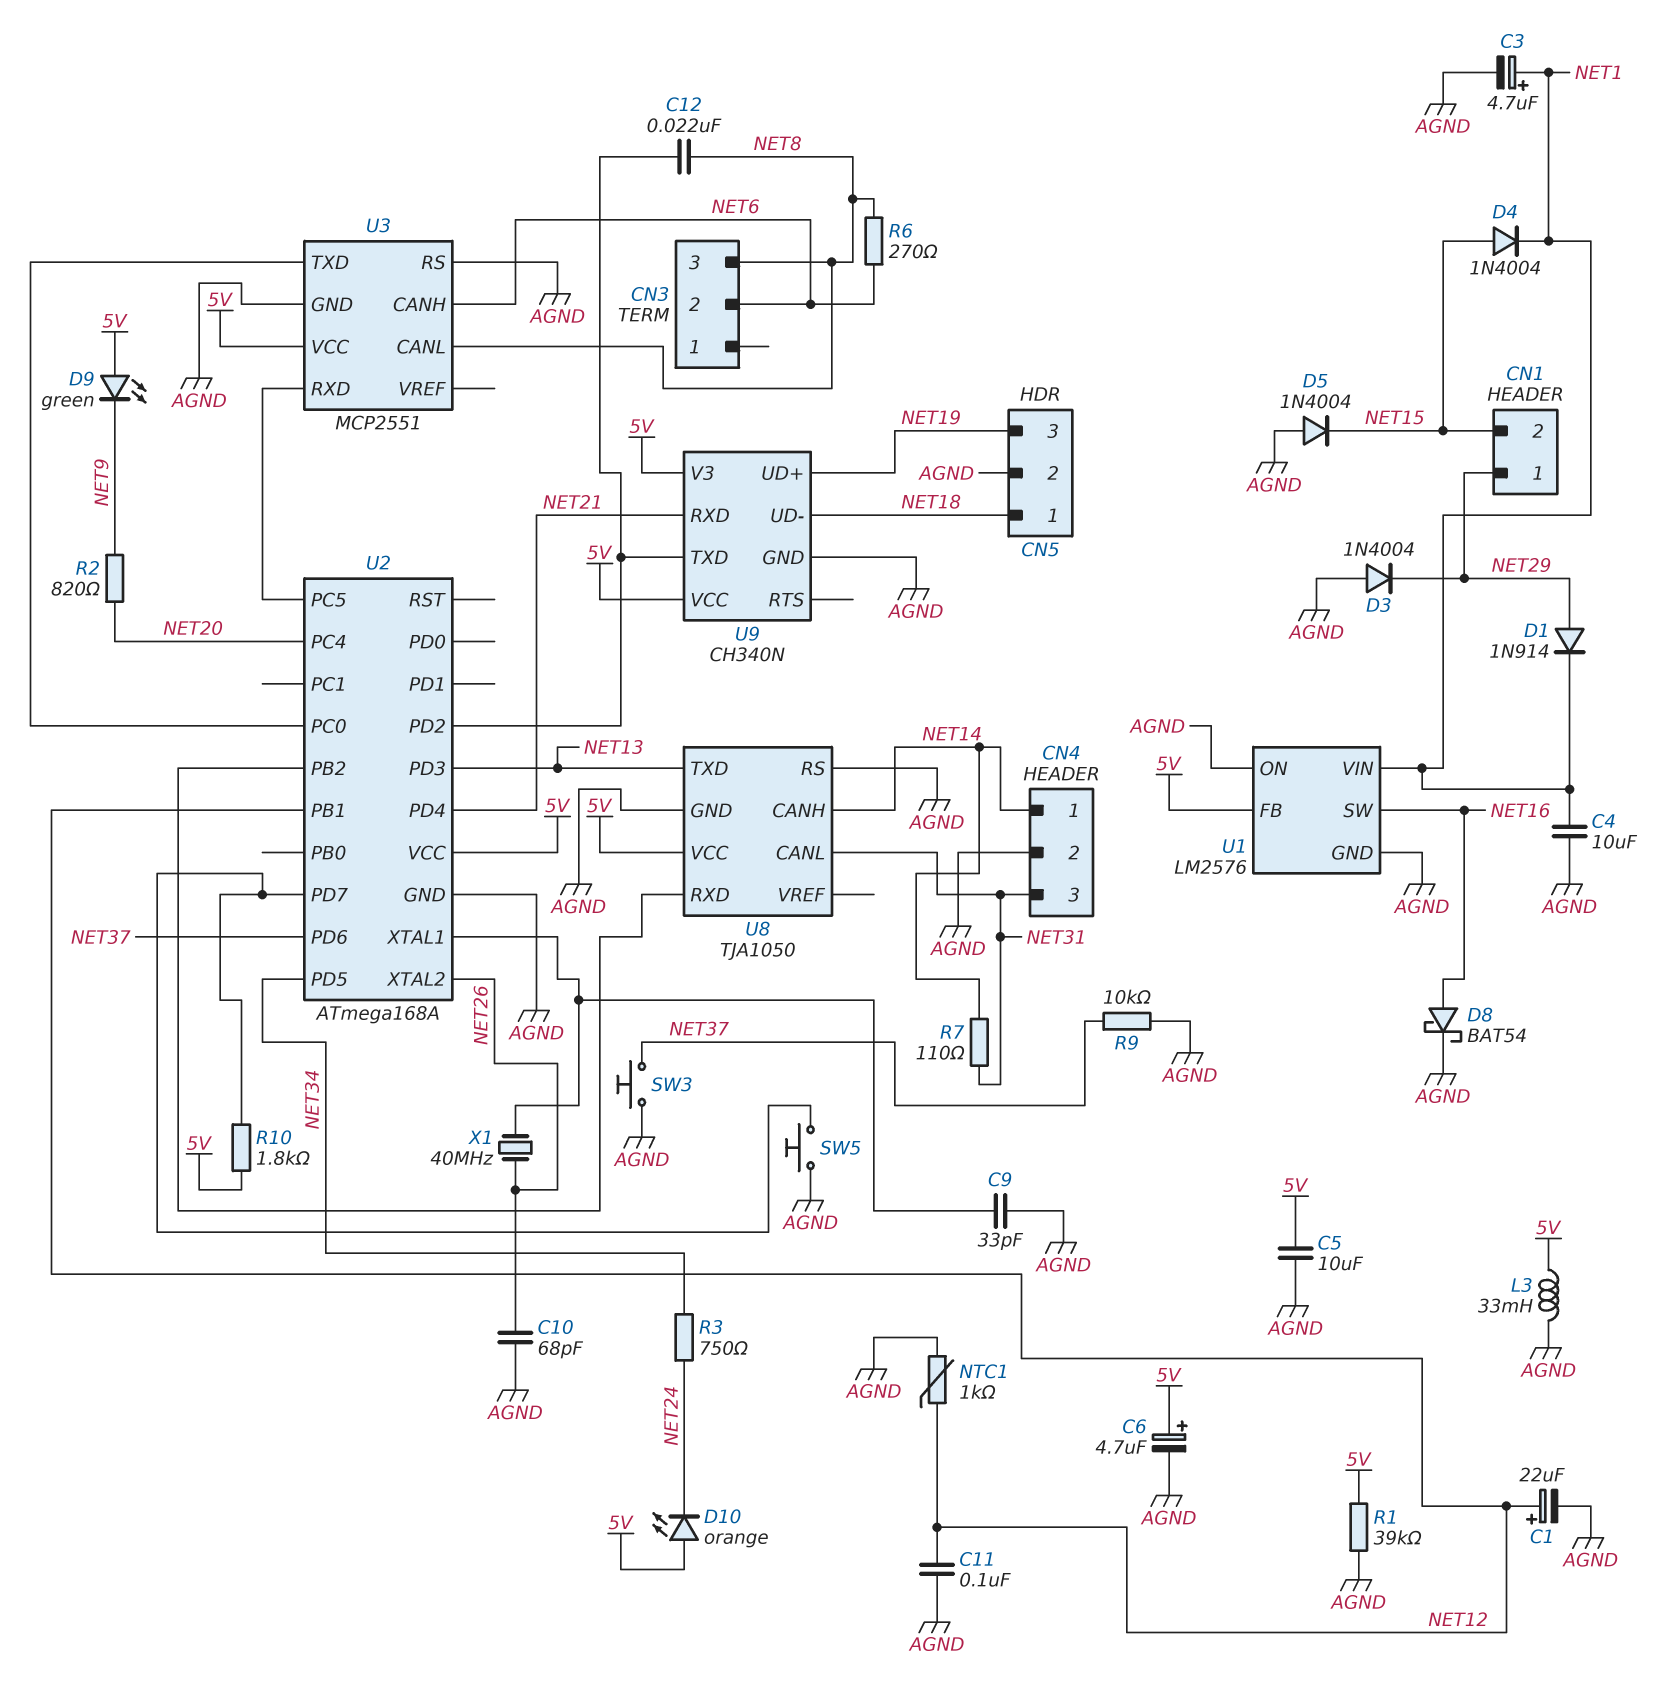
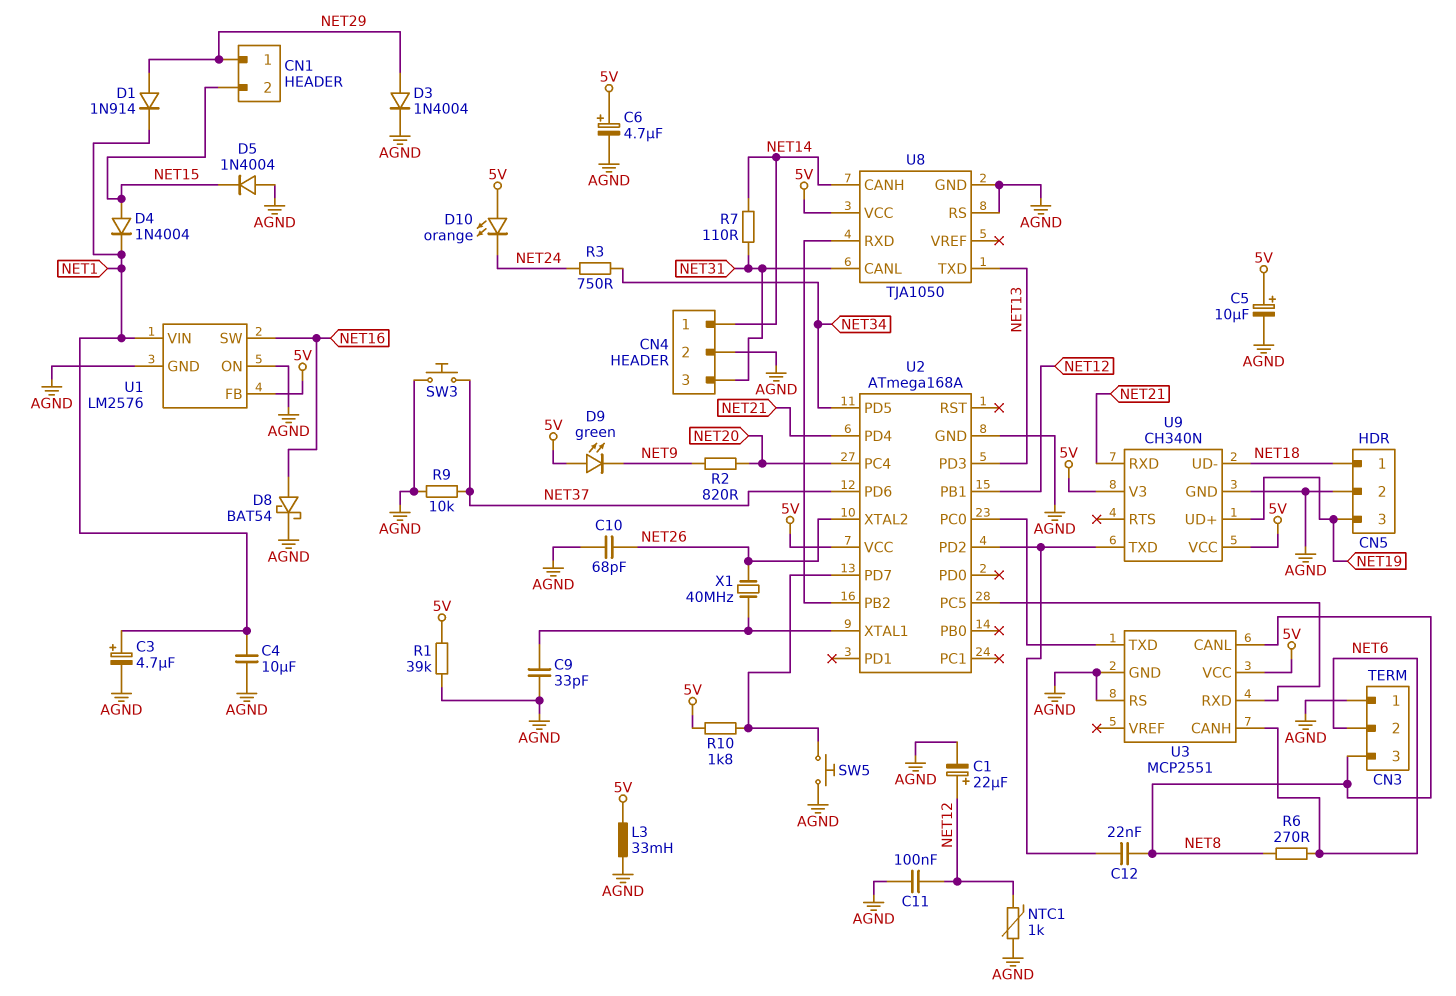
C5: 10uF (5V, AGND) -> 10uF (plus 5V, minus AGND)
CN3 pin 1: none -> AGND
D3: diode 1N4004 (A AGND, K NET29) -> diode 1N4004 (A NET29, K AGND)

